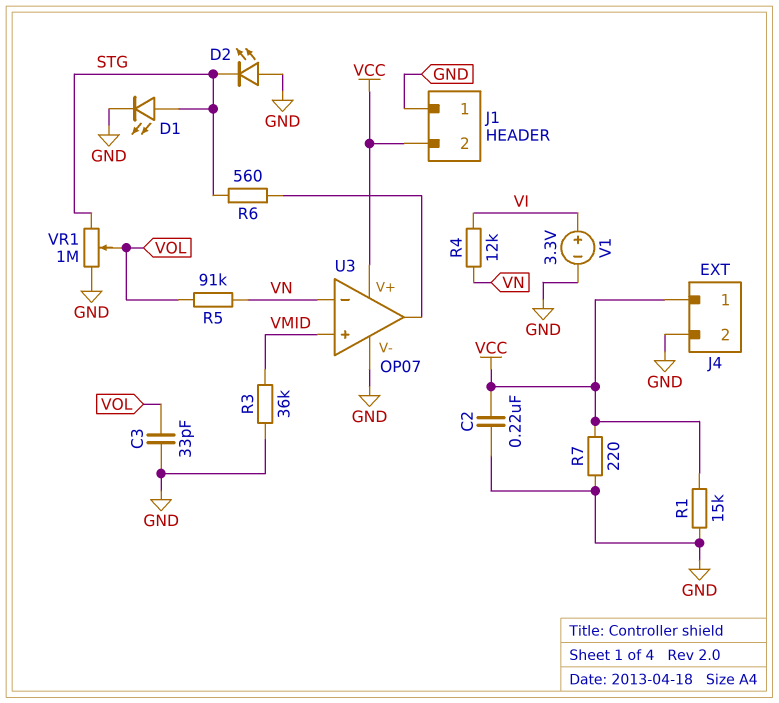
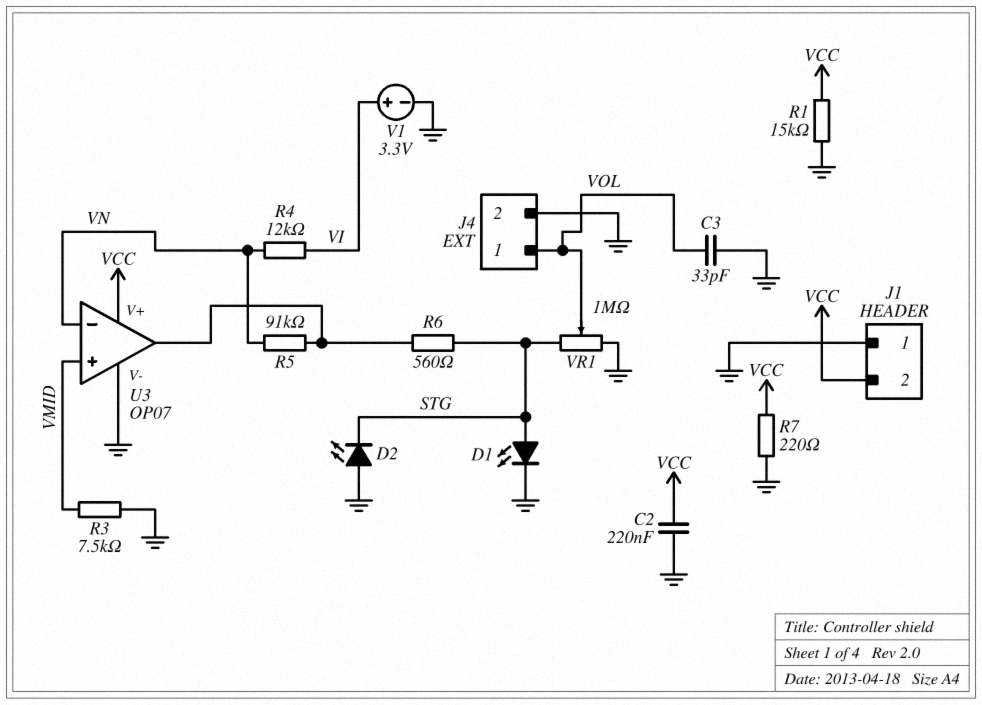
J4 pin 1: VCC -> VOL
R3: 36k (GND, VMID) -> 7.5k (GND, VMID)
R5: 91k (VN, VOL) -> 91k (U3/out, VN)

